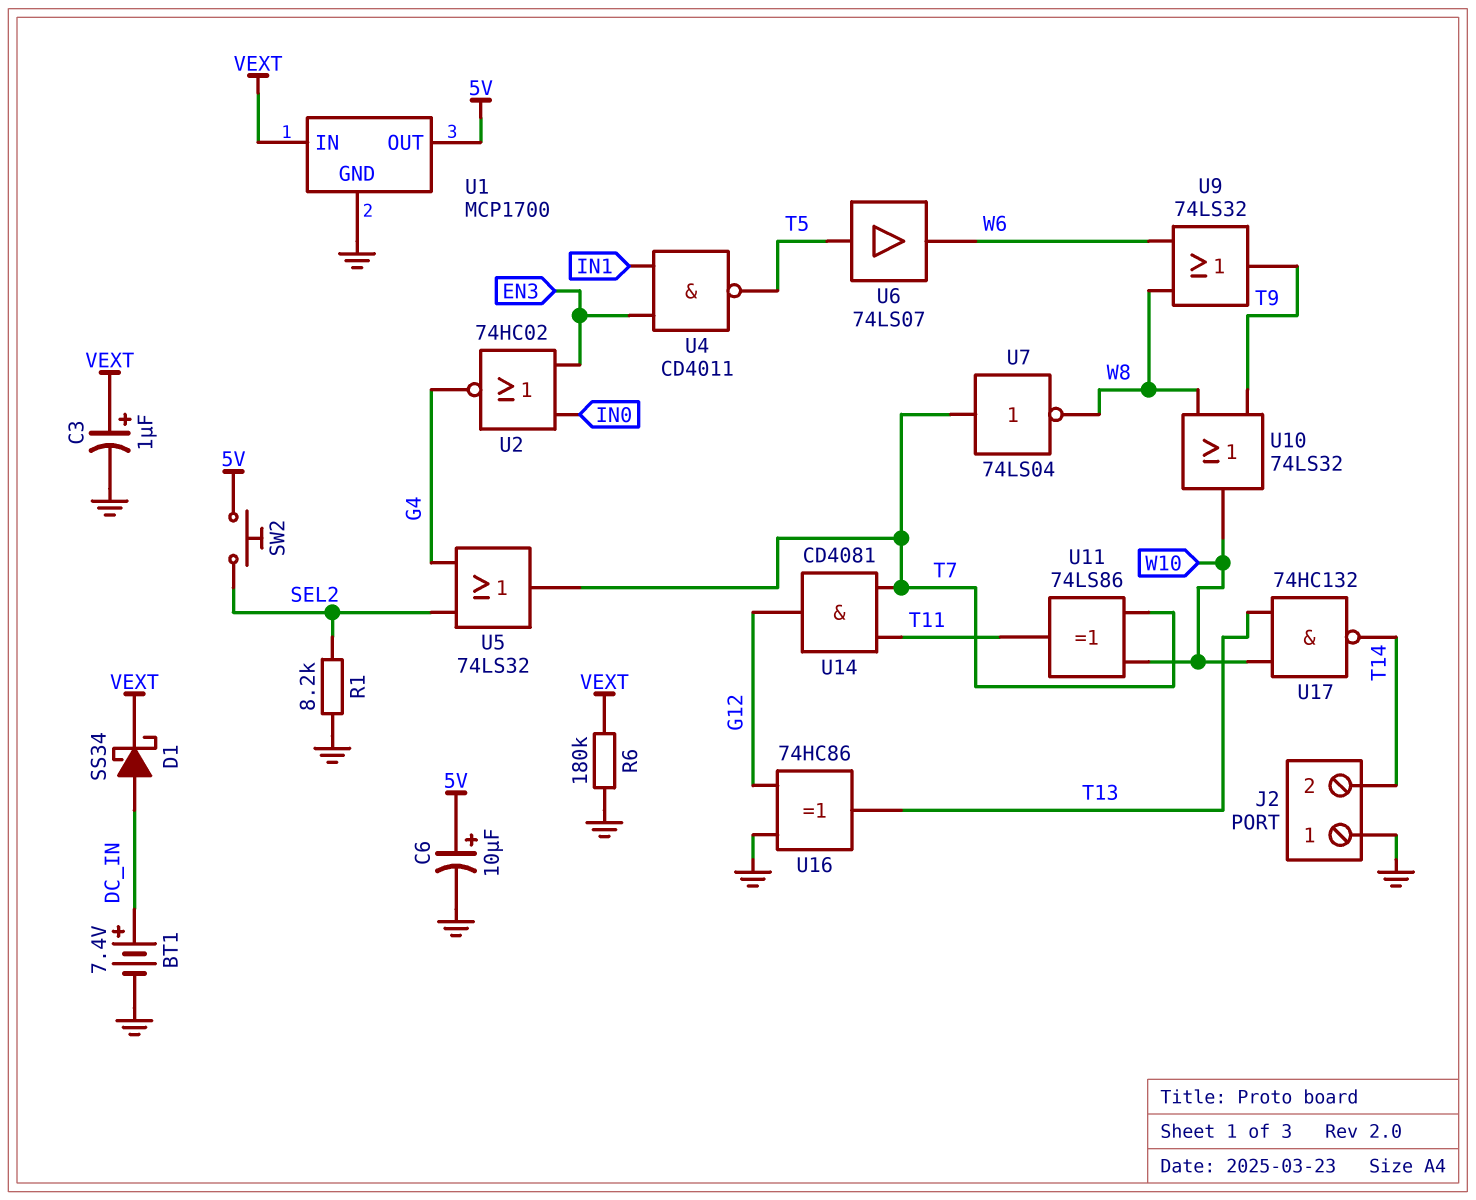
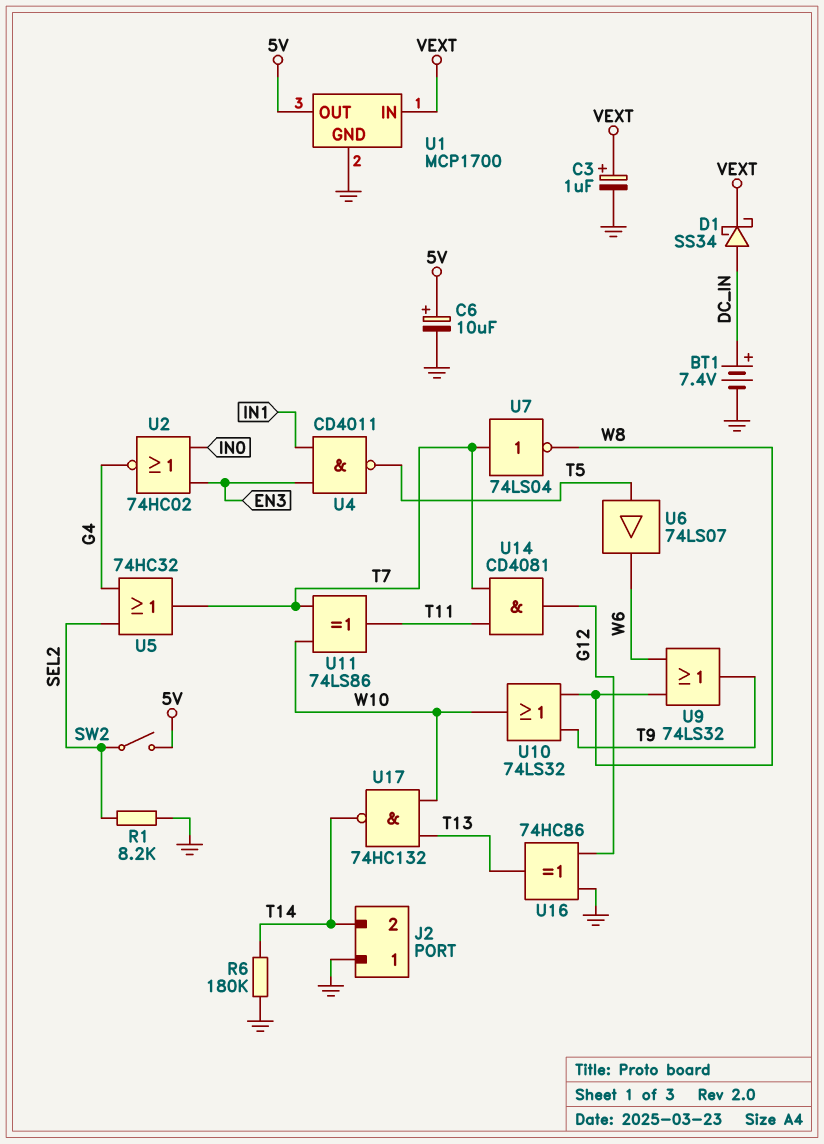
R6: 180k (GND, VEXT) -> 180k (GND, T14)
SW2: button (5V, SEL2) -> switch (5V, SEL2)
U5: OR 74LS32 (in G4, in SEL2, out T7) -> OR 74HC32 (in G4, in SEL2, out T7)

